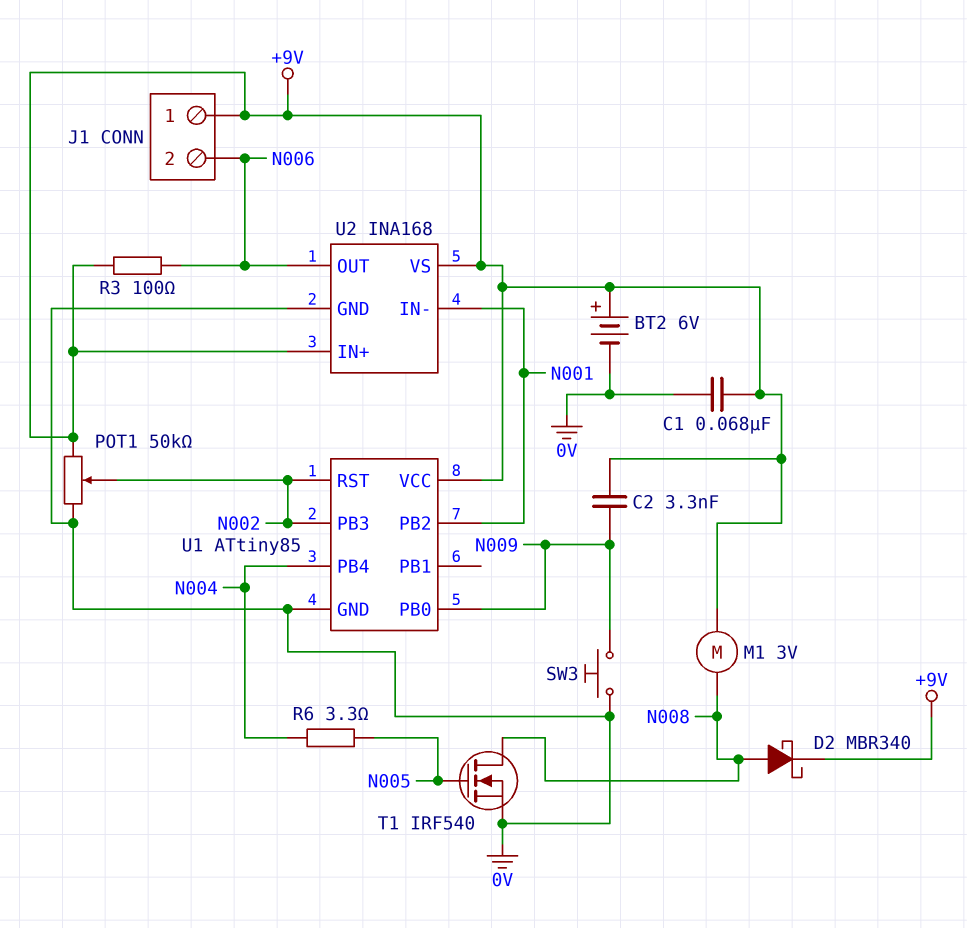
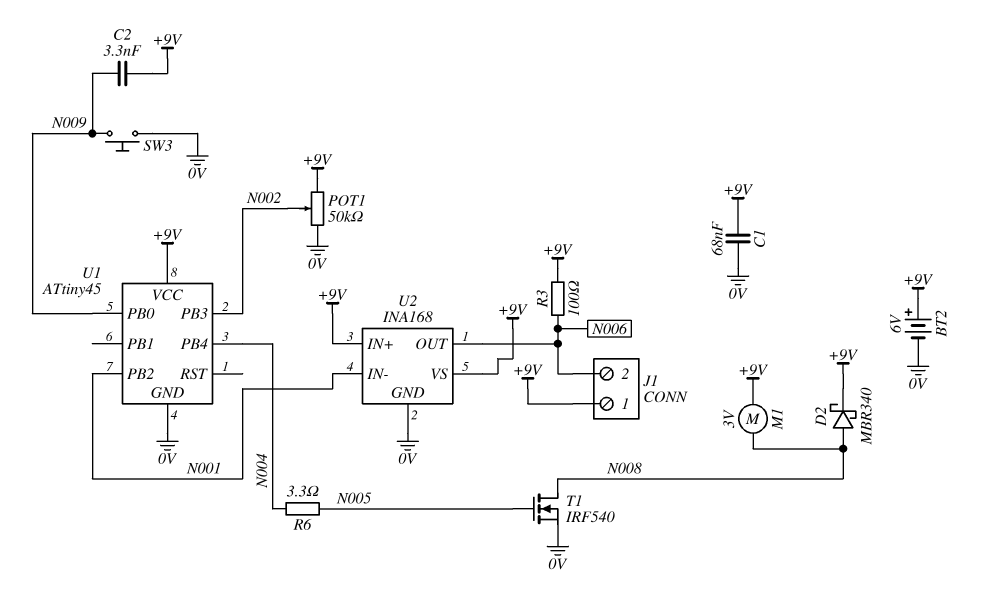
U1: ATtiny85 -> ATtiny45
U1 pin RST: N002 -> none

